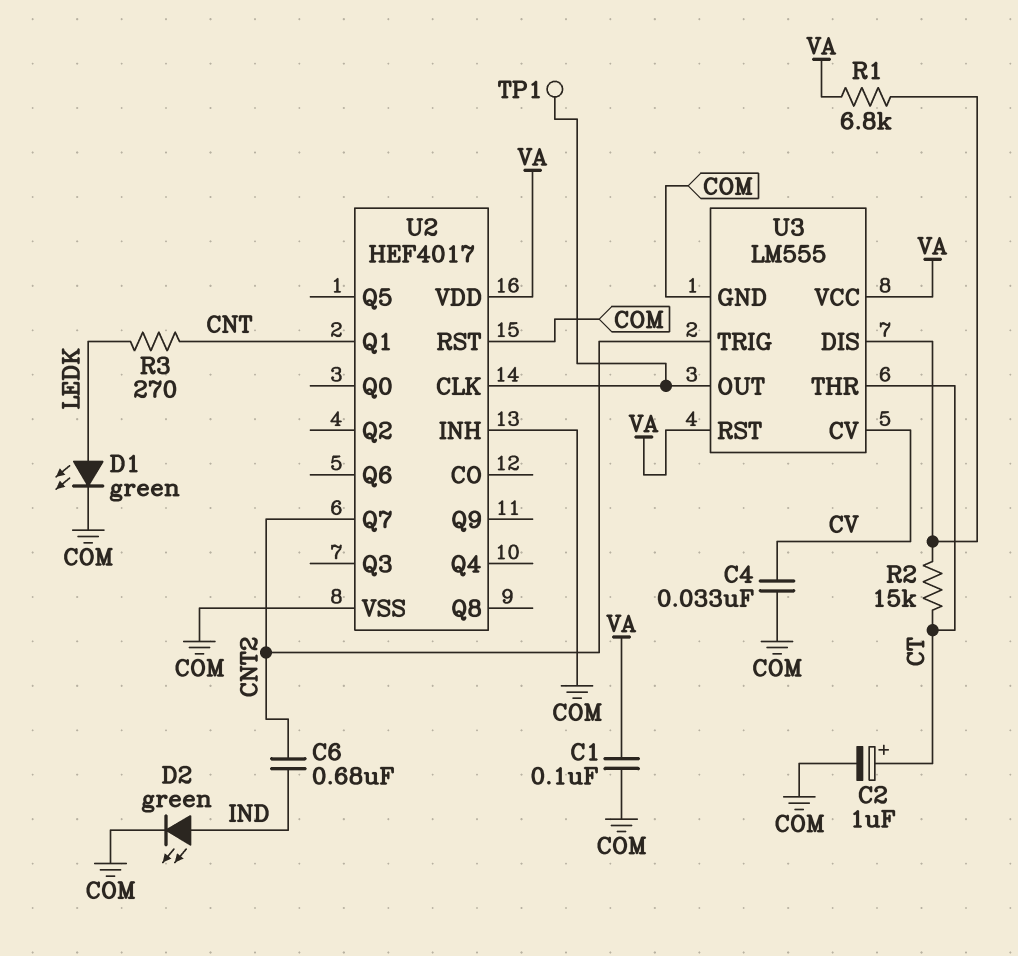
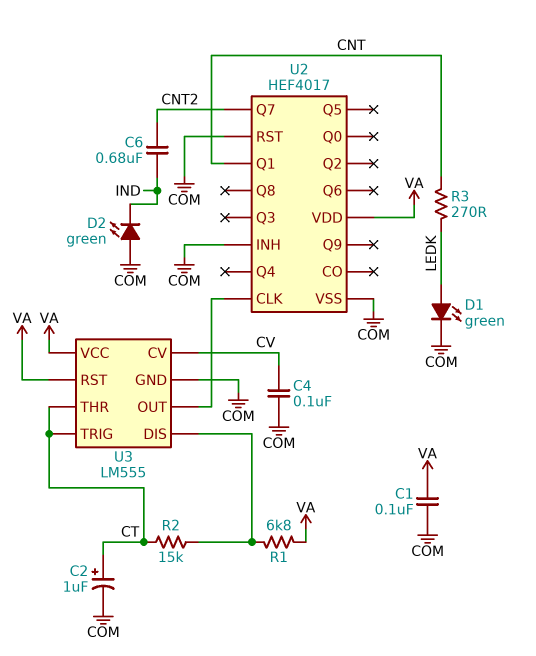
C4: 33nF (COM, CV) -> 100nF (COM, CV)
D2: LED green (A IND, K COM) -> LED green (A COM, K IND)
TP1: test point (U2/CLK) -> none
U3 pin TRIG: CNT2 -> CT

